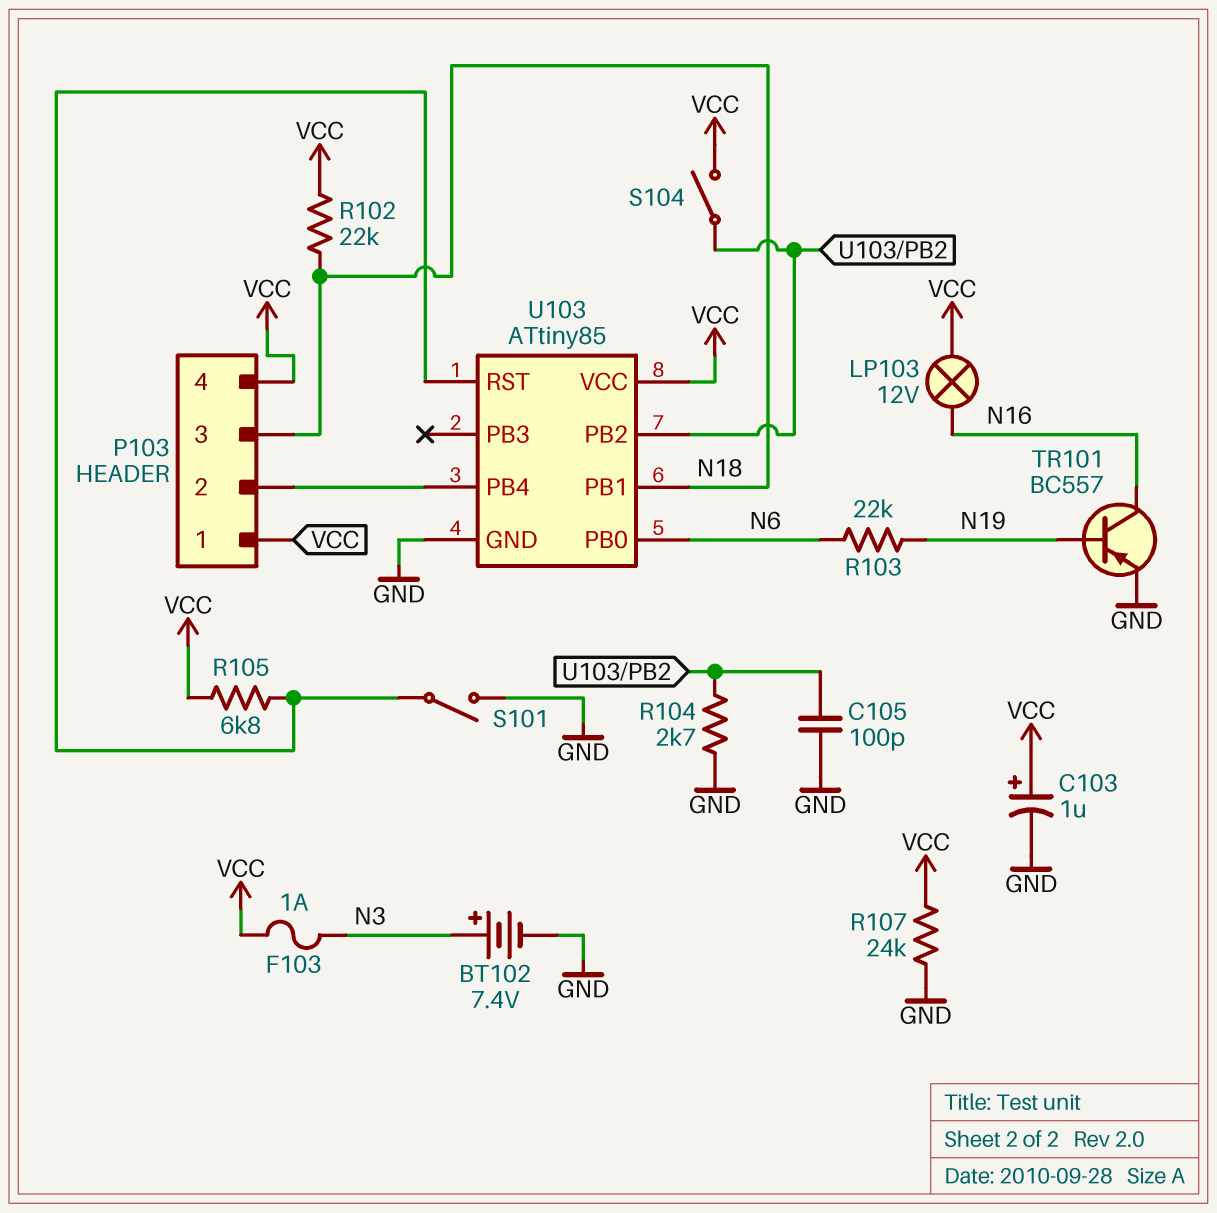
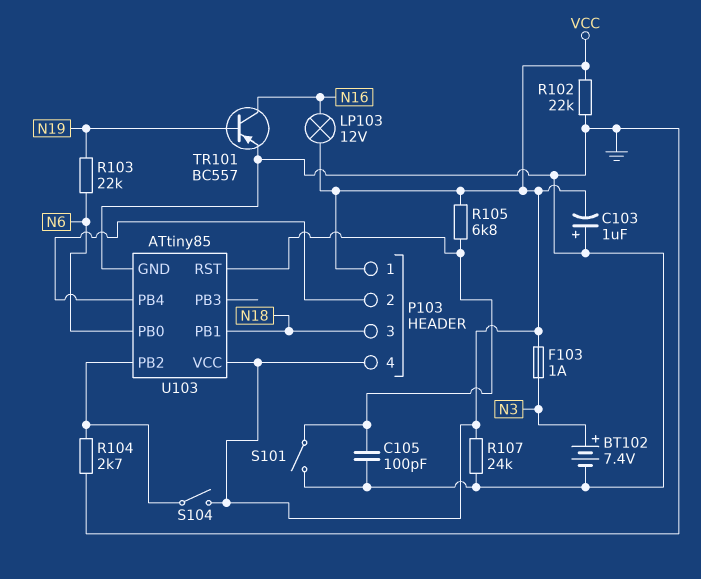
C103: 1uF (plus VCC, minus GND) -> 1uF (plus GND, minus VCC)
C105: 100pF (GND, U103/PB2) -> 100pF (GND, U103/RST)
R102: 22k (N18, VCC) -> 22k (GND, VCC)

